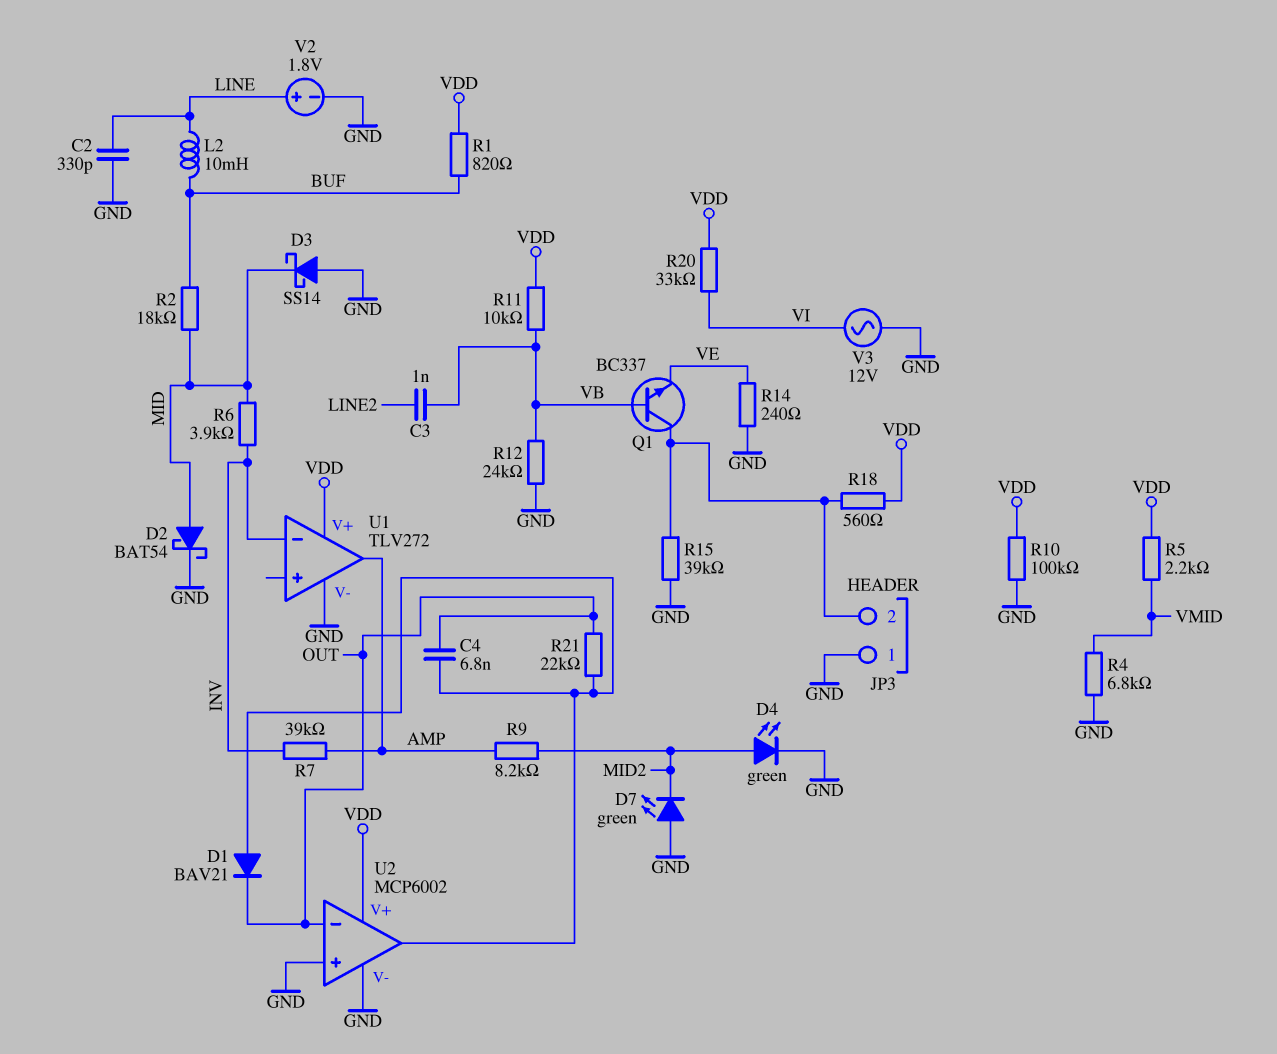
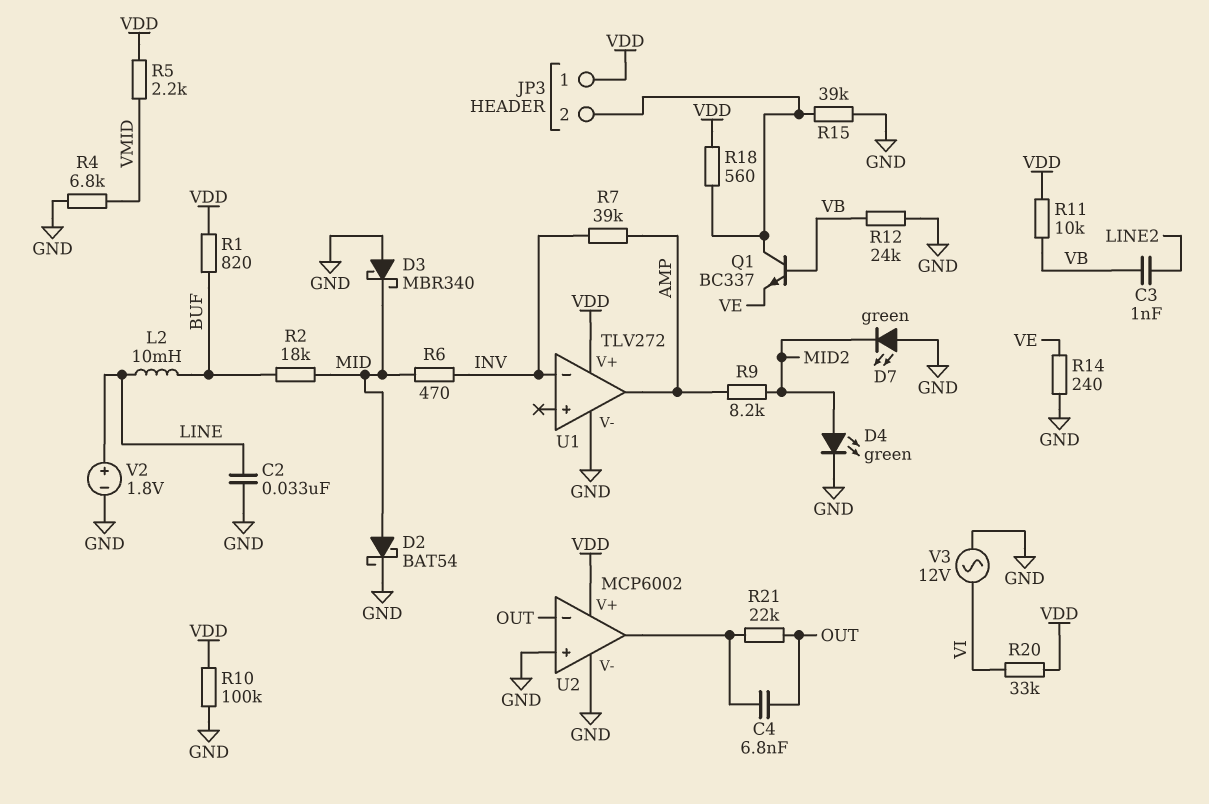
C2: 330pF (GND, LINE) -> 33nF (GND, LINE)
D1: diode BAV21 (A U2/out, K OUT) -> none
D3: schottky SS14 (A GND, K MID) -> schottky MBR340 (A GND, K MID)
JP3 pin 1: GND -> VDD
R6: 3.9k (INV, MID) -> 470 (INV, MID)

